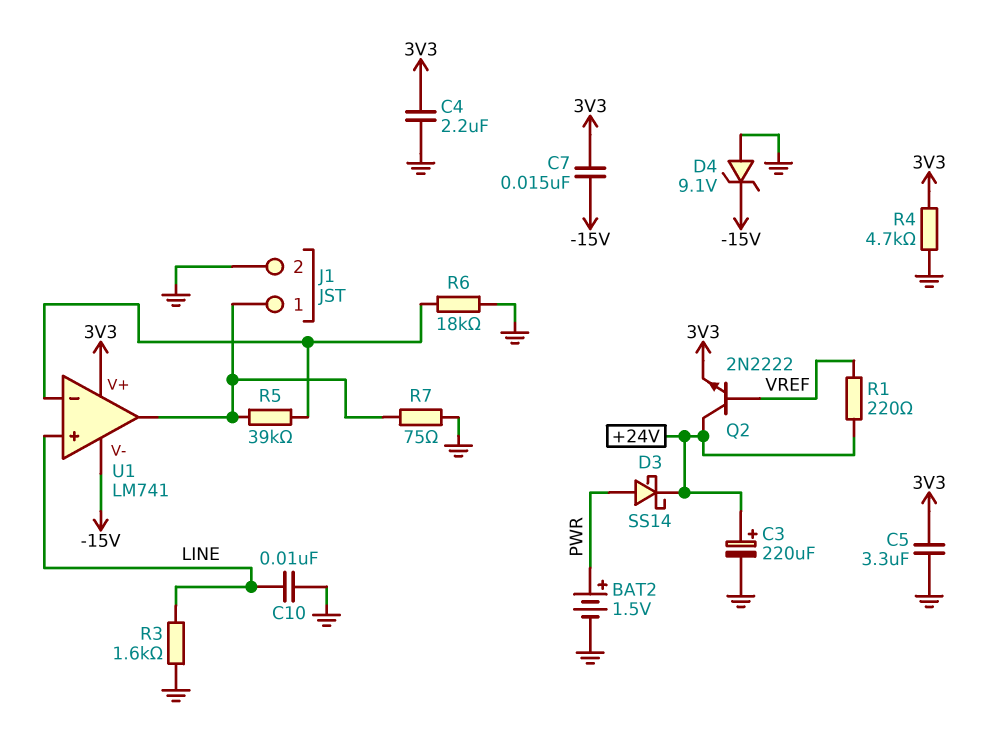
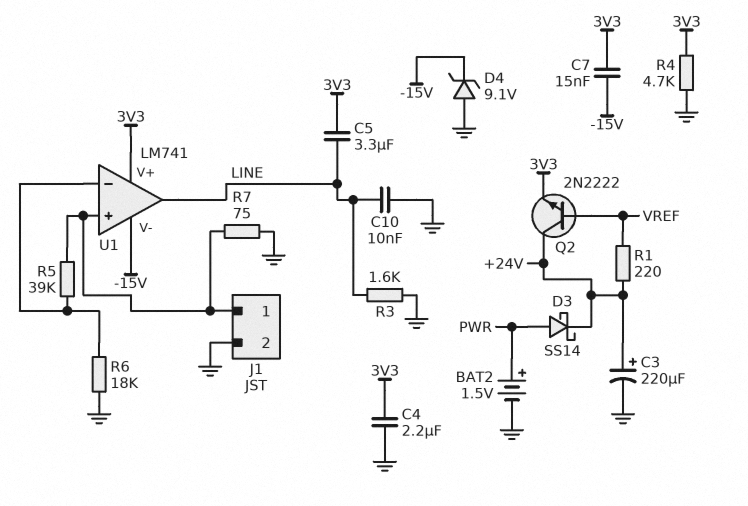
C5: 3.3uF (3V3, GND) -> 3.3uF (3V3, LINE)
U1 pin in+: LINE -> J1/1
U1 pin out: J1/1 -> LINE

